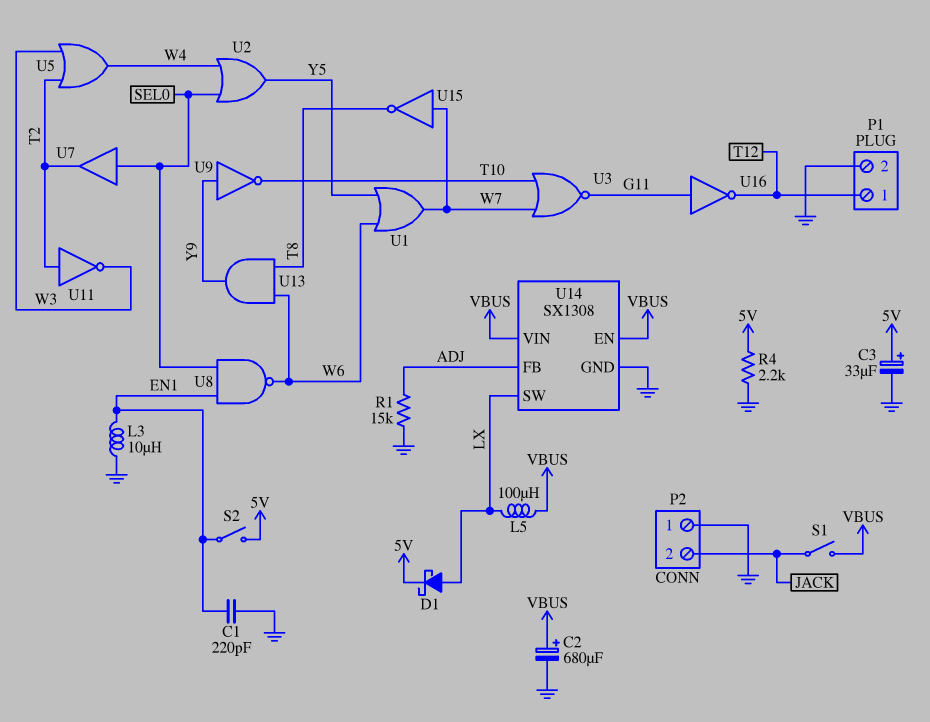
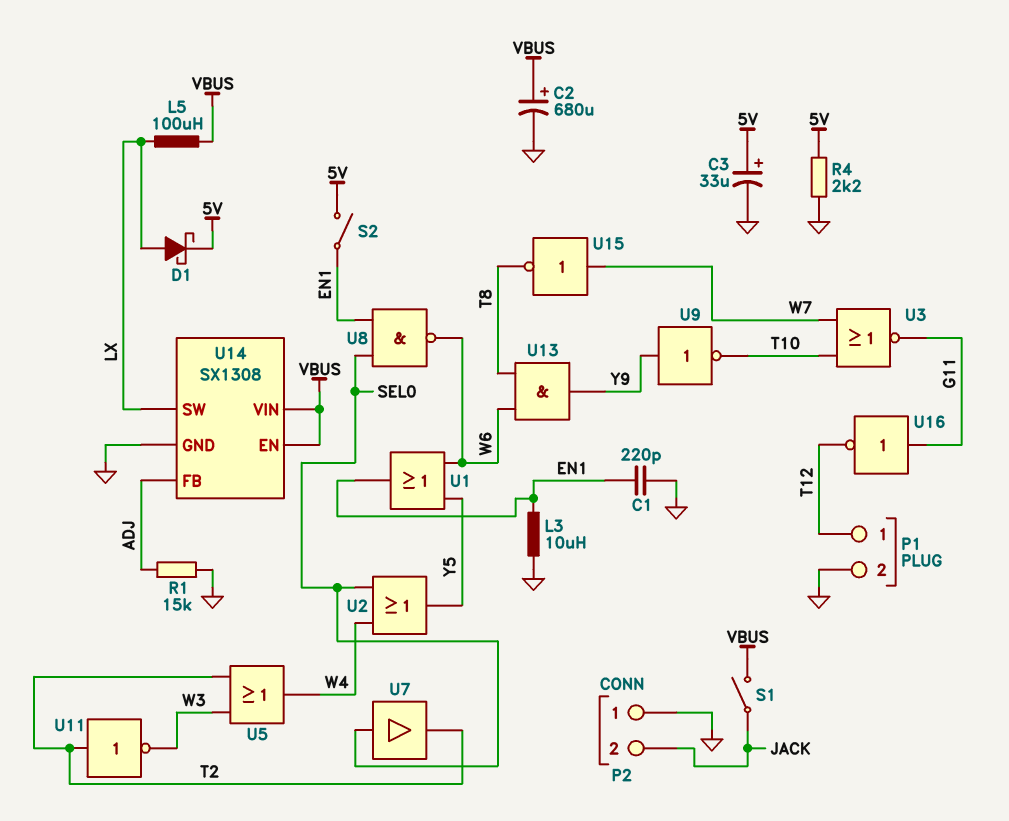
U1: OR (in W6, in Y5, out W7) -> OR (in W6, in Y5, out EN1)

